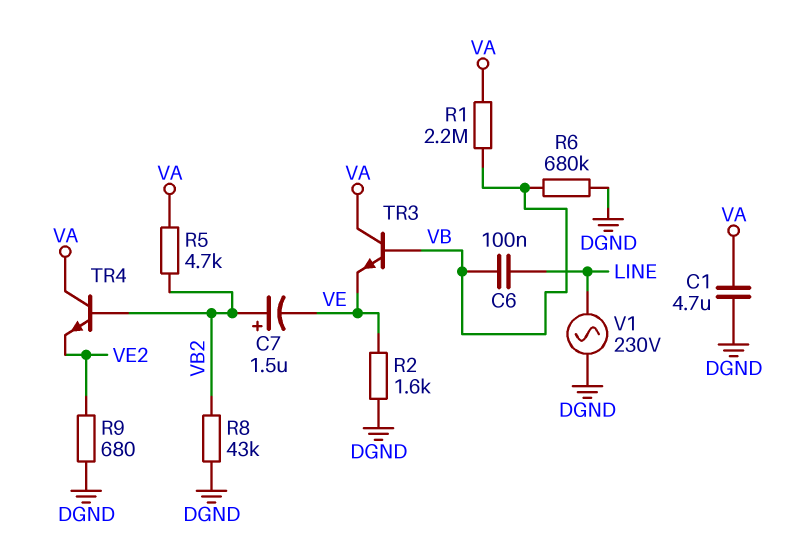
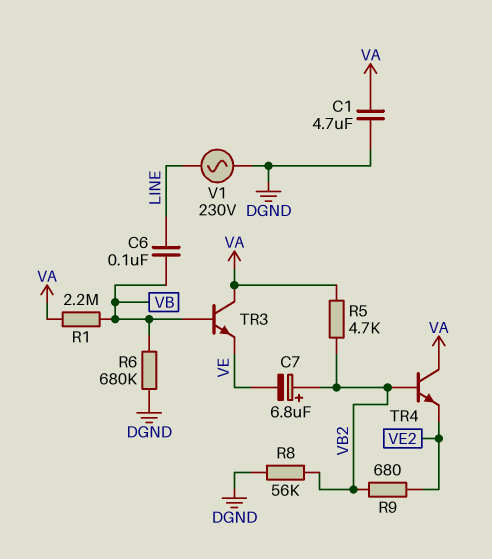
C7: 1.5uF (plus VB2, minus VE) -> 6.8uF (plus VB2, minus VE)
R2: 1.6k (DGND, VE) -> none
R8: 43k (DGND, VB2) -> 56k (DGND, VB2)
R9: 680 (DGND, VE2) -> 680 (VB2, VE2)

